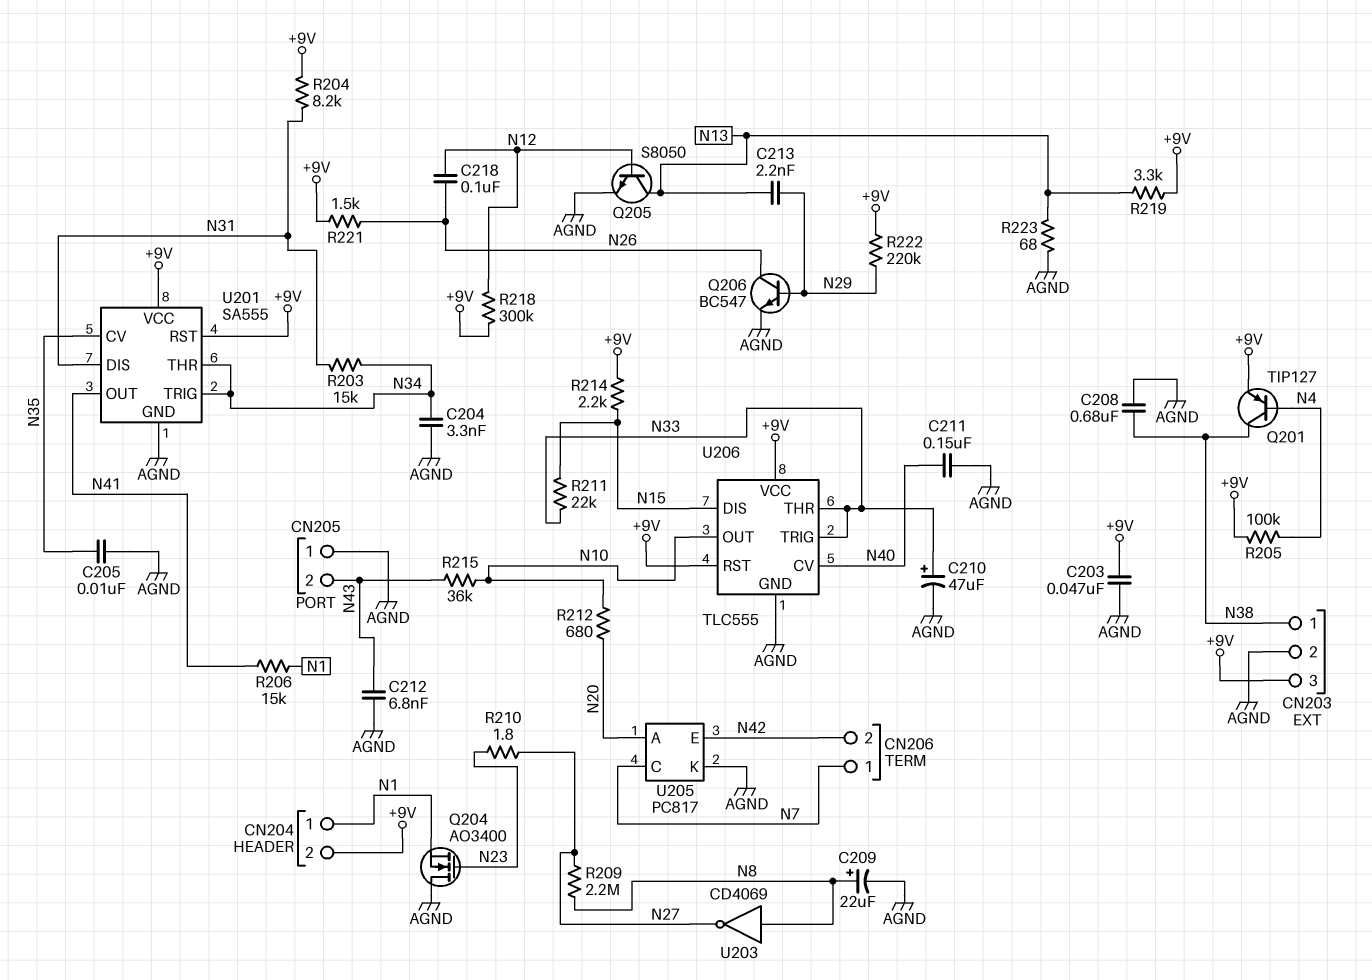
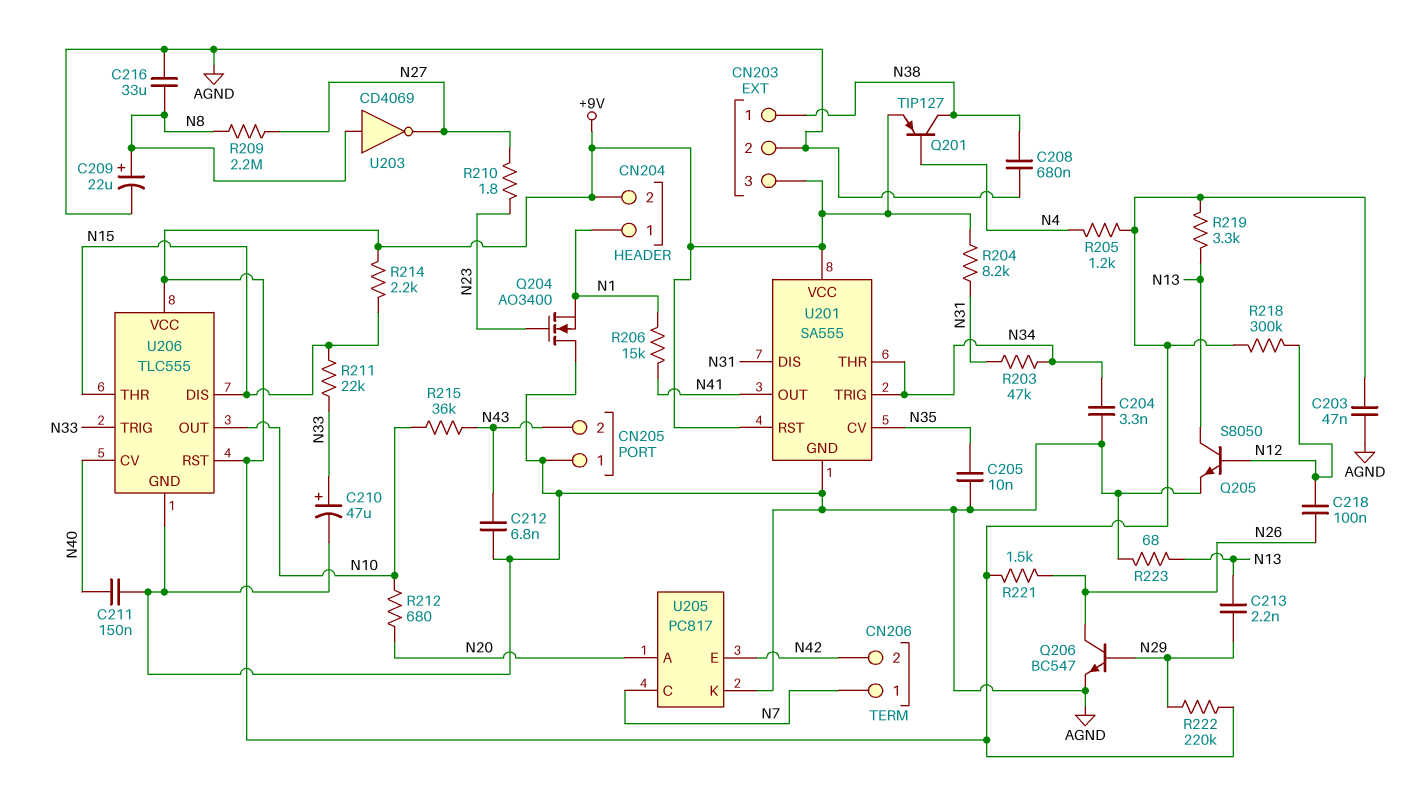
C216: none -> 33uF (AGND, N8)
R203: 15k (N31, N34) -> 47k (N31, N34)
R205: 100k (+9V, N4) -> 1.2k (+9V, N4)
U206 pin THR: N33 -> N15

